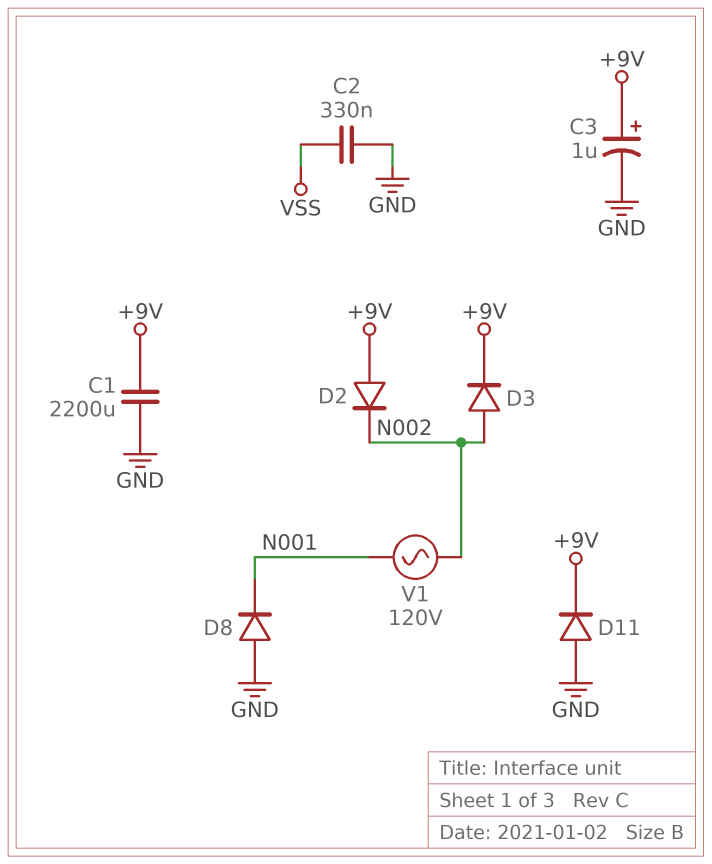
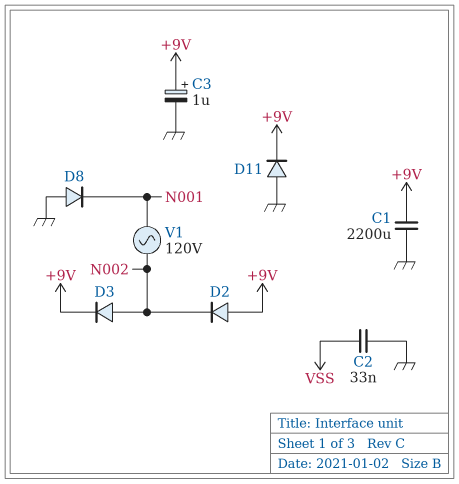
C2: 330nF (GND, VSS) -> 33nF (GND, VSS)

